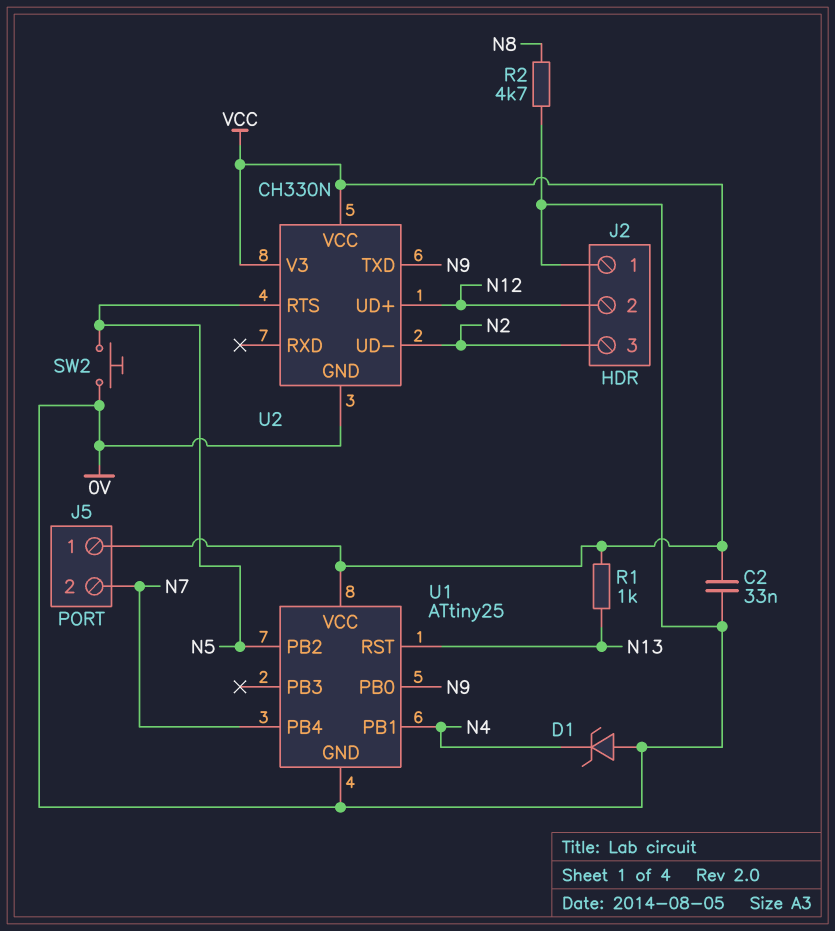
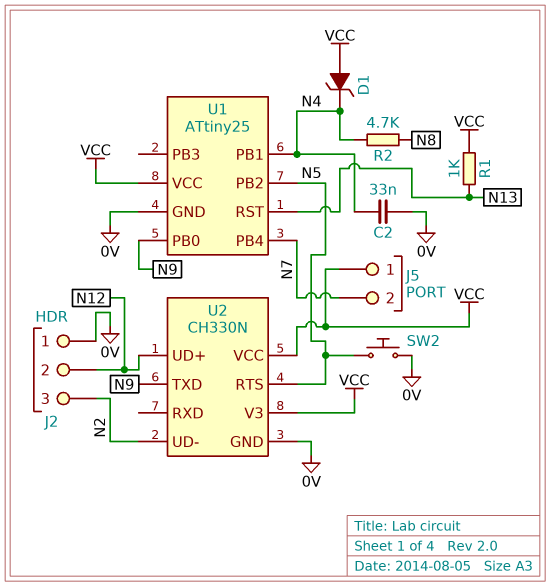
C2: 33nF (0V, VCC) -> 33nF (0V, N4)
D1: zener (A 0V, K N4) -> zener (A VCC, K N4)
R2: 4.7k (0V, N8) -> 4.7k (N4, N8)

